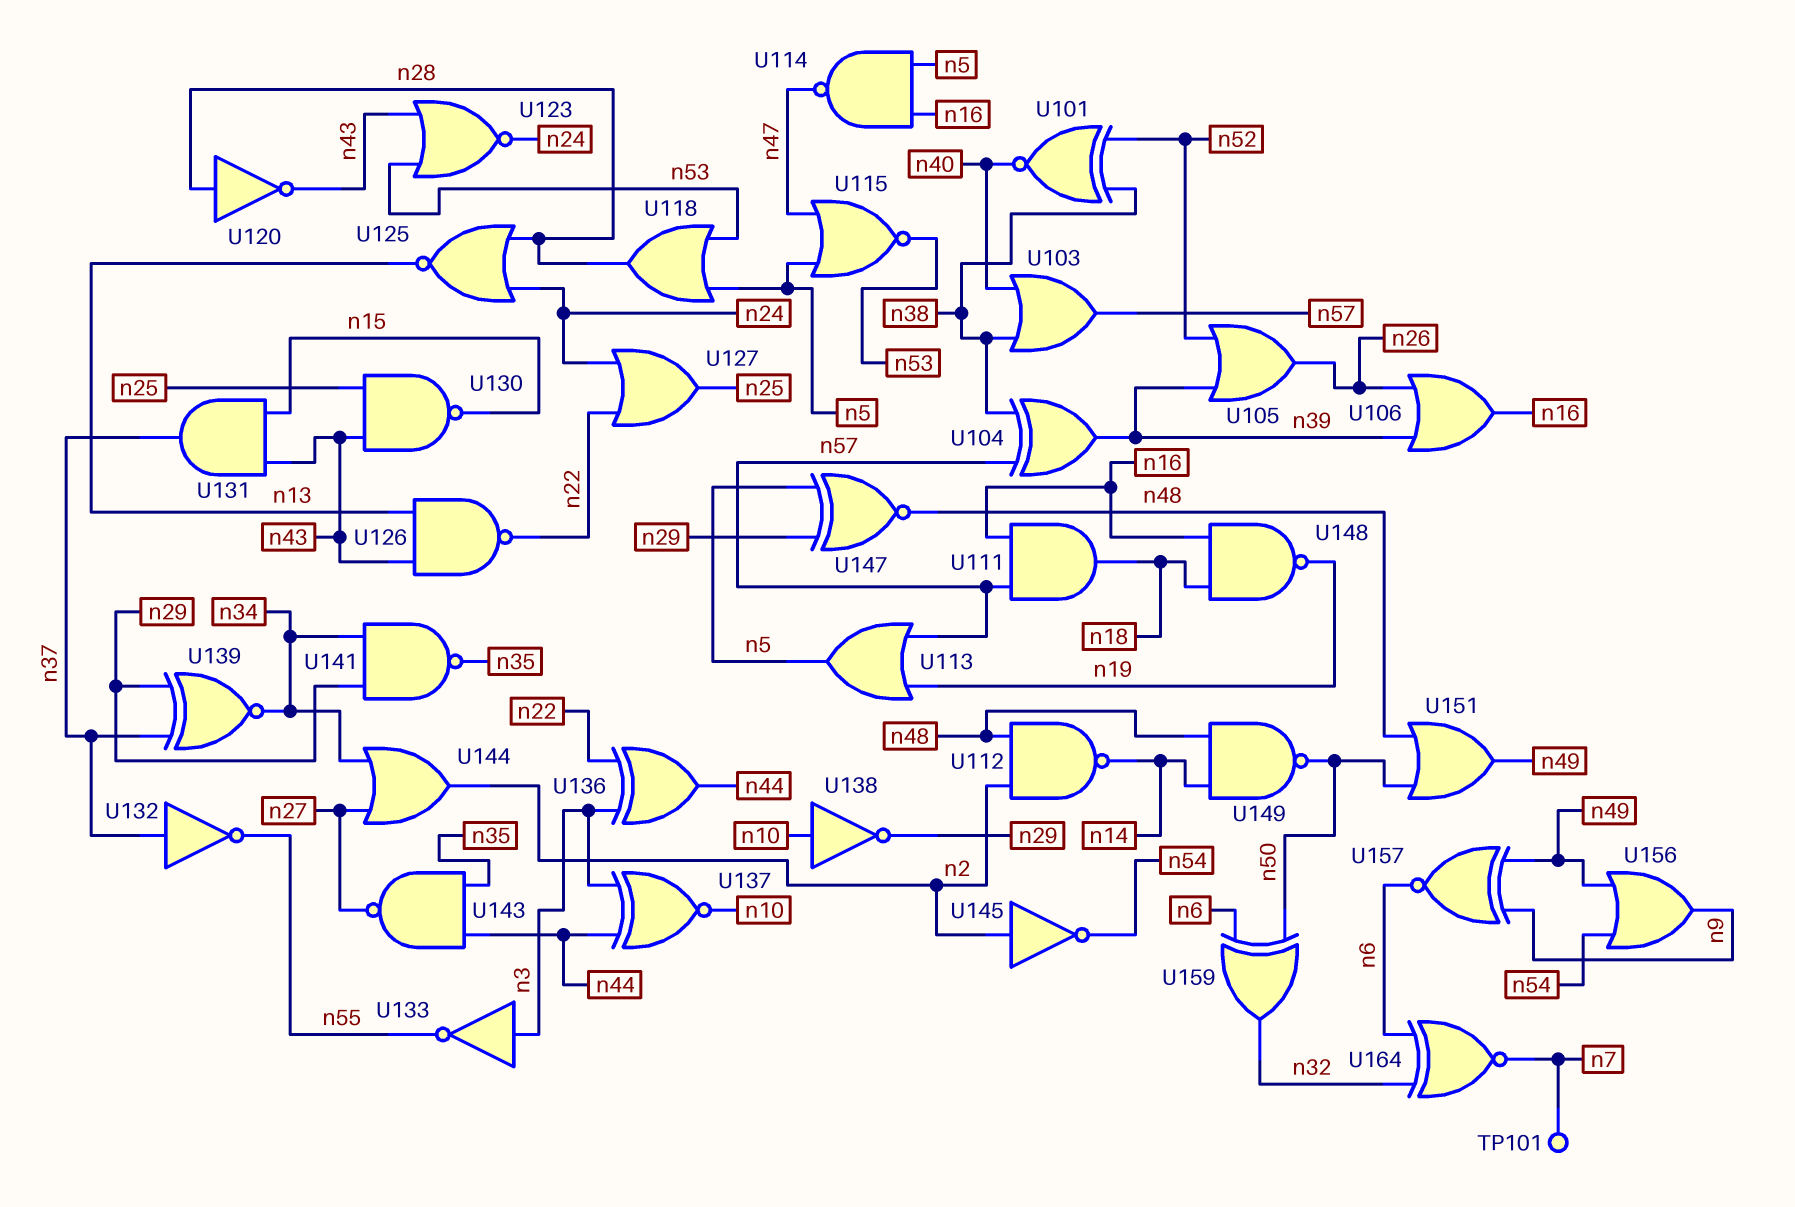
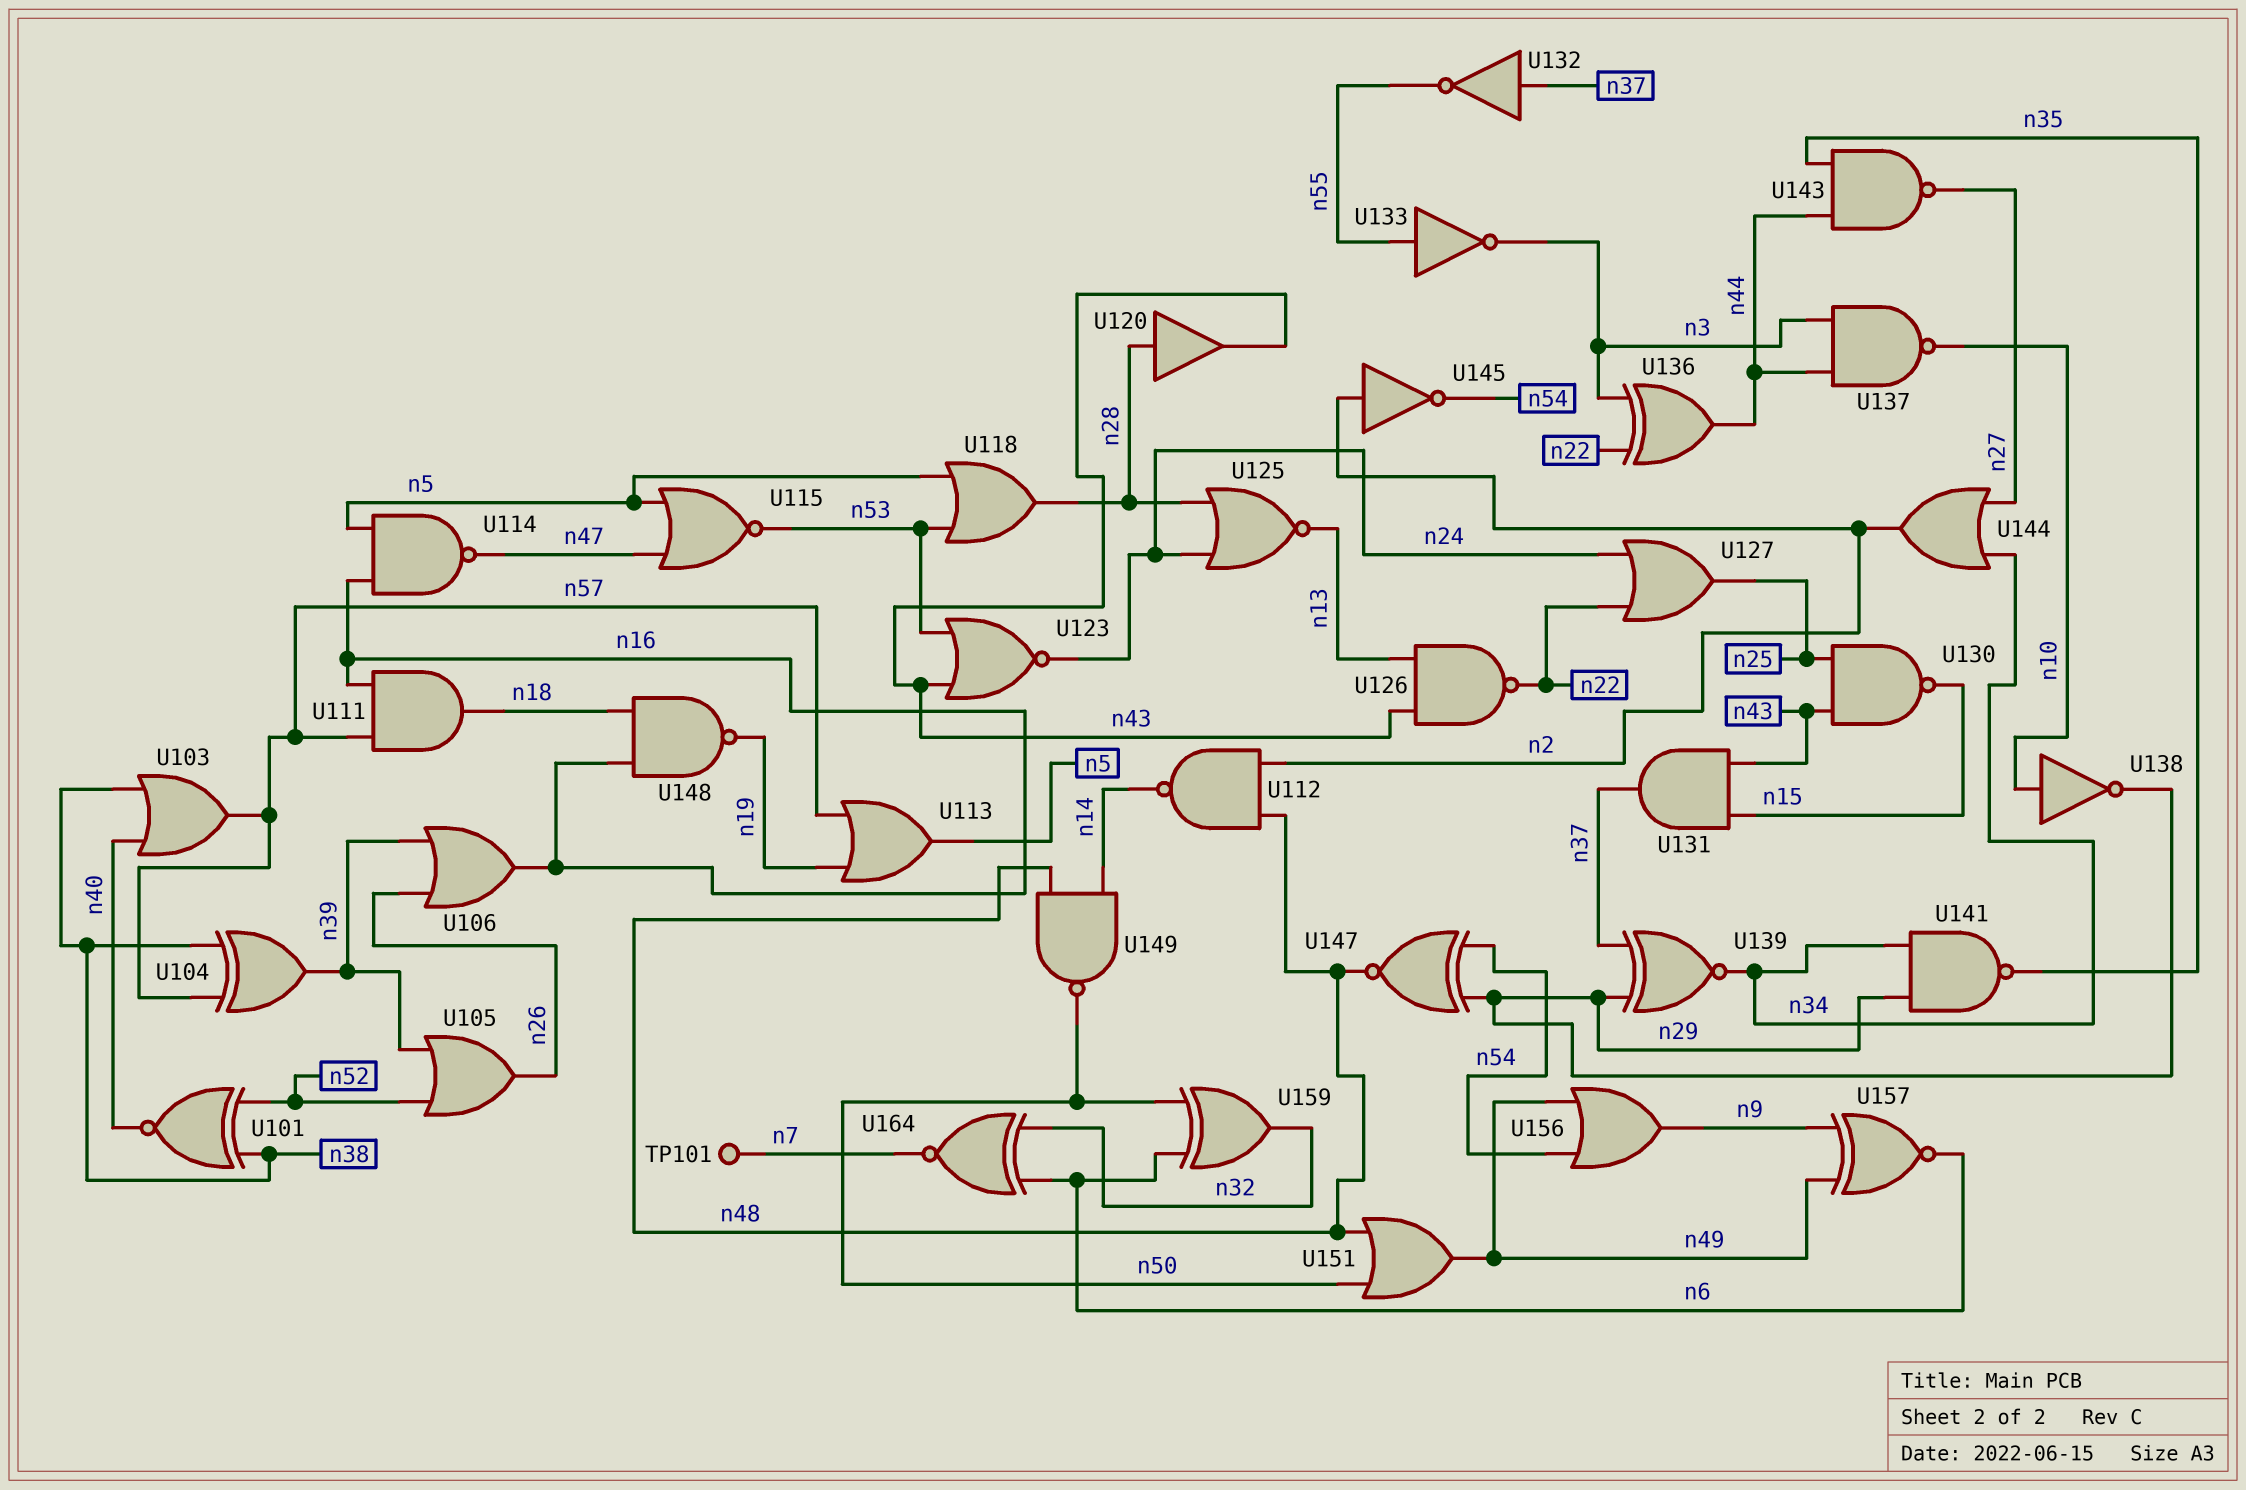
U120: NOT (in n28, out n43) -> buffer (in n28, out n43)
U133: NOT (in n3, out n55) -> NOT (in n55, out n3)
U137: XNOR (in n3, in n44, out n10) -> NAND (in n3, in n44, out n10)
U147: XNOR (in n5, in n29, out n48) -> XNOR (in n29, in n54, out n48)

